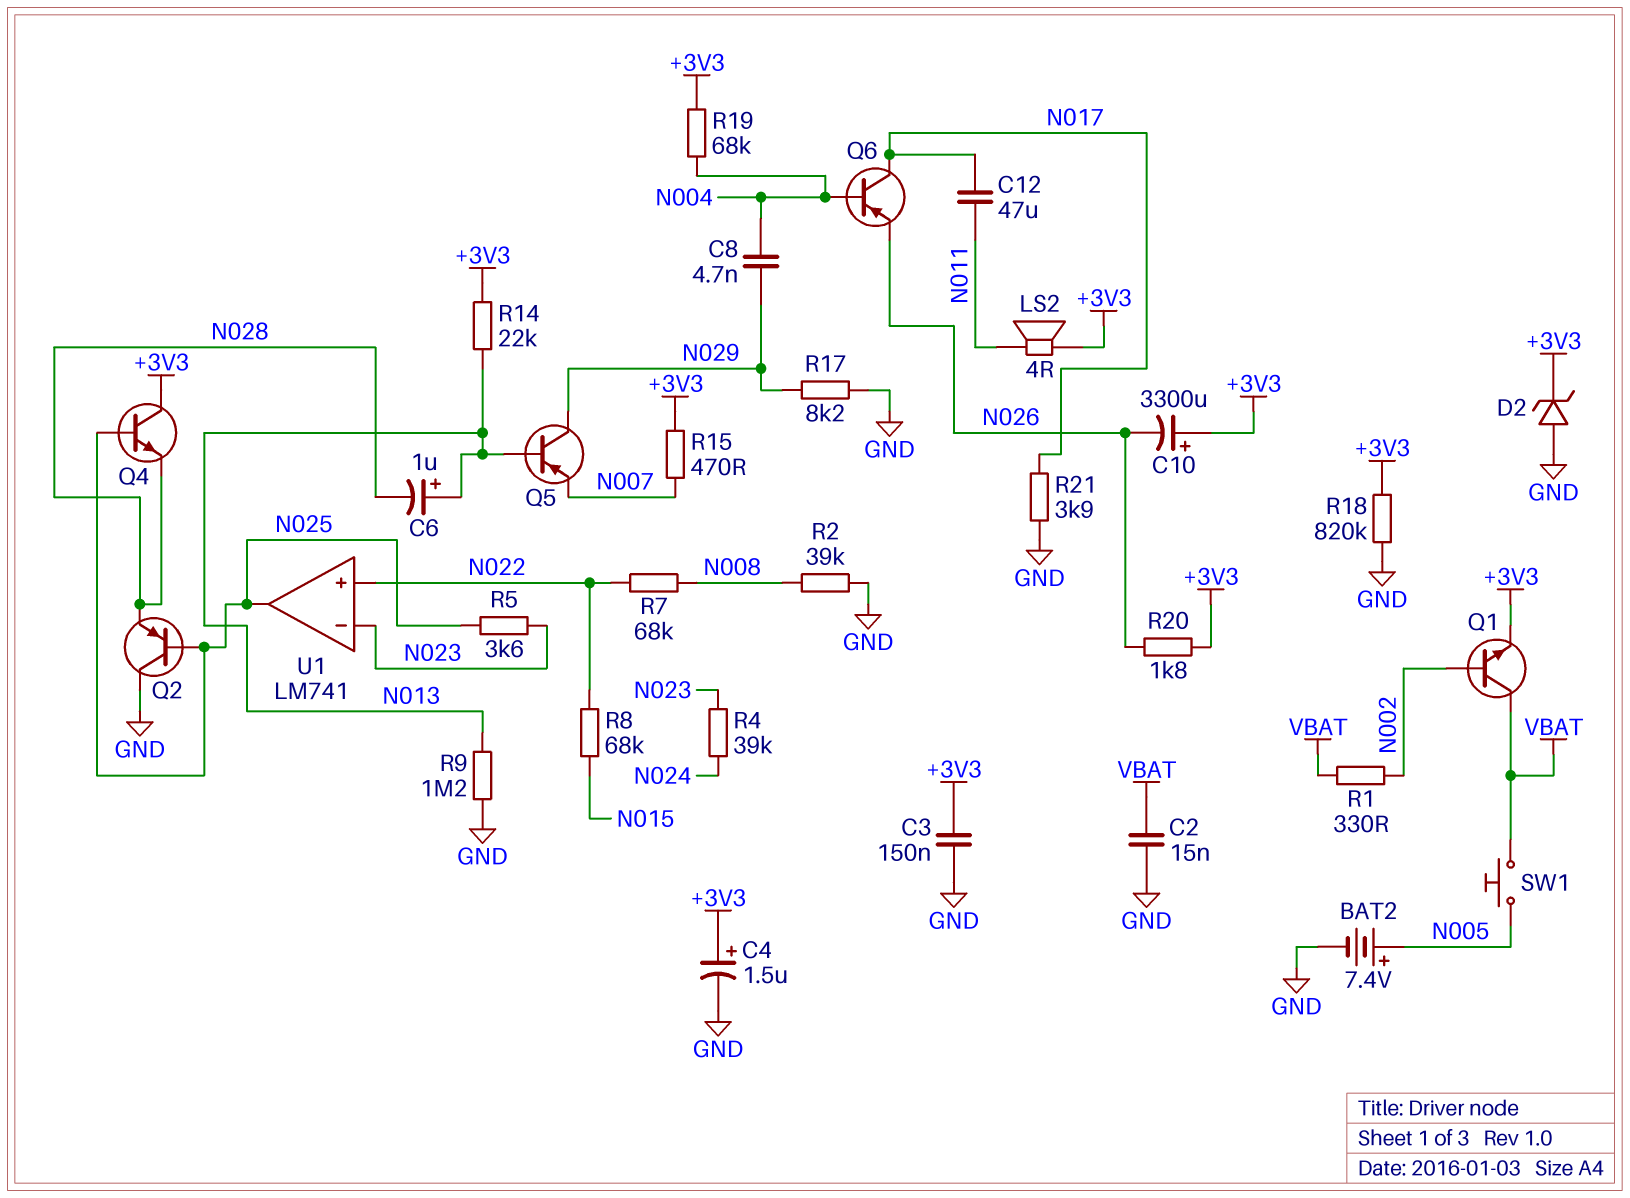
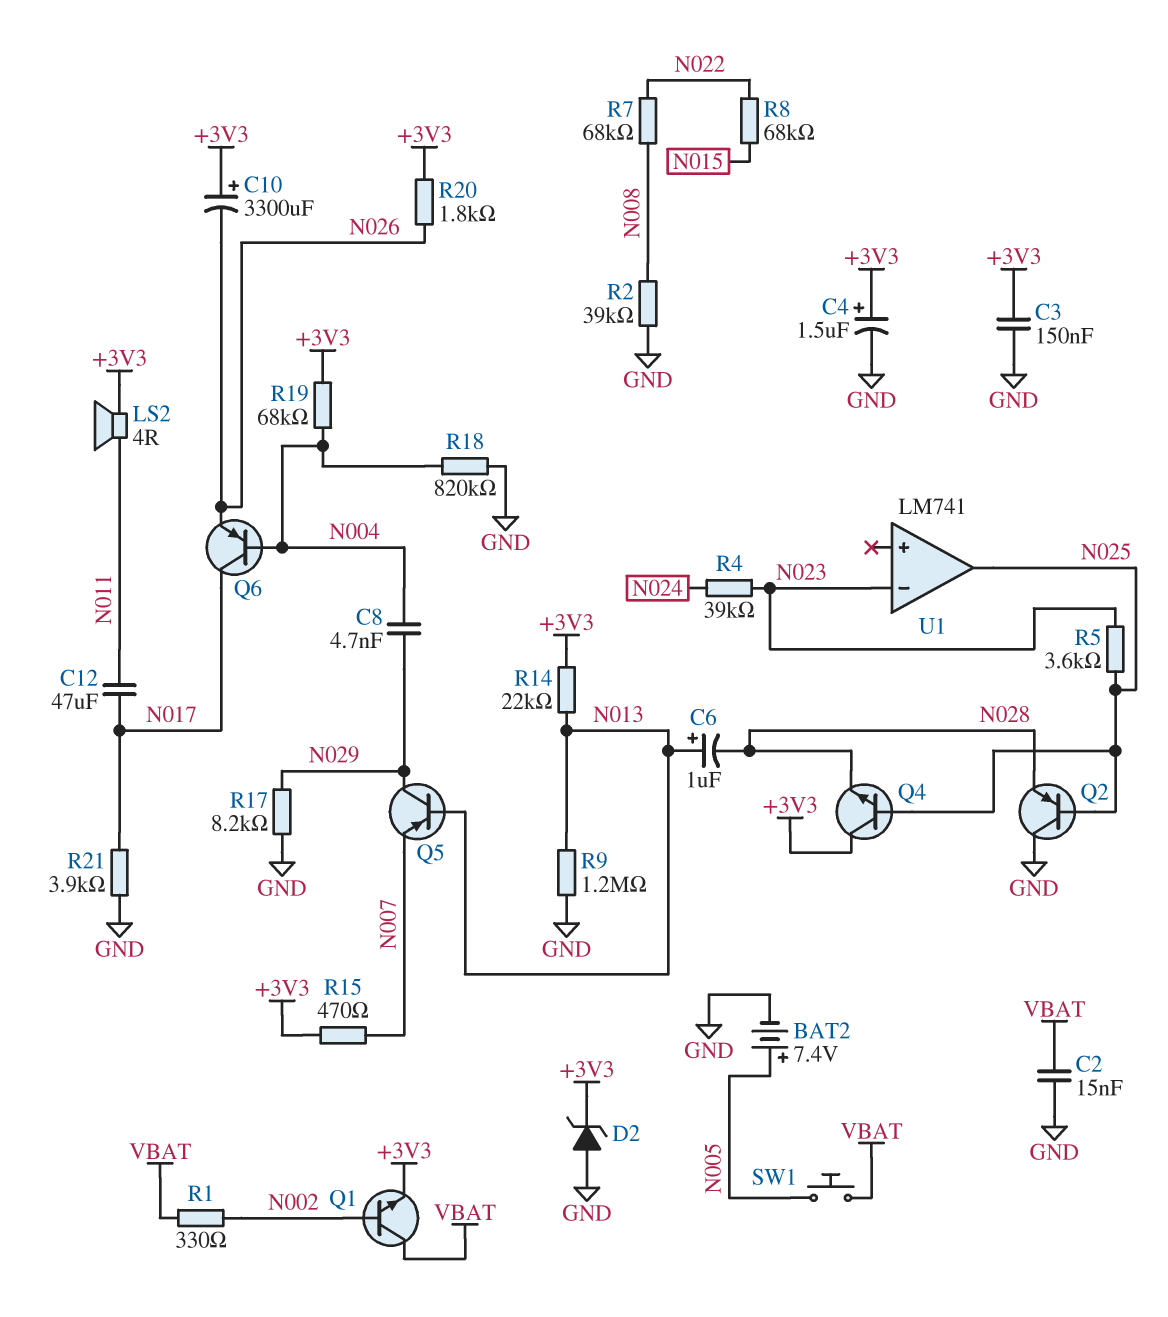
R18: 820k (+3V3, GND) -> 820k (GND, N004)
U1 pin in+: N022 -> none

